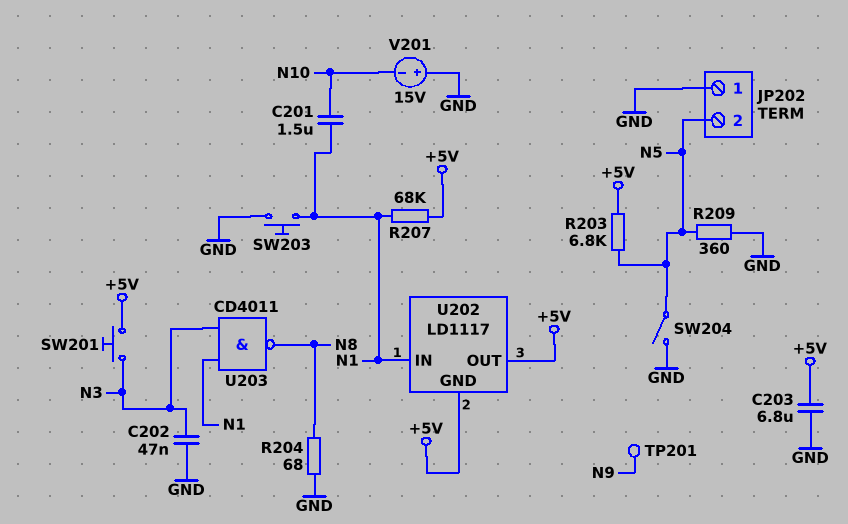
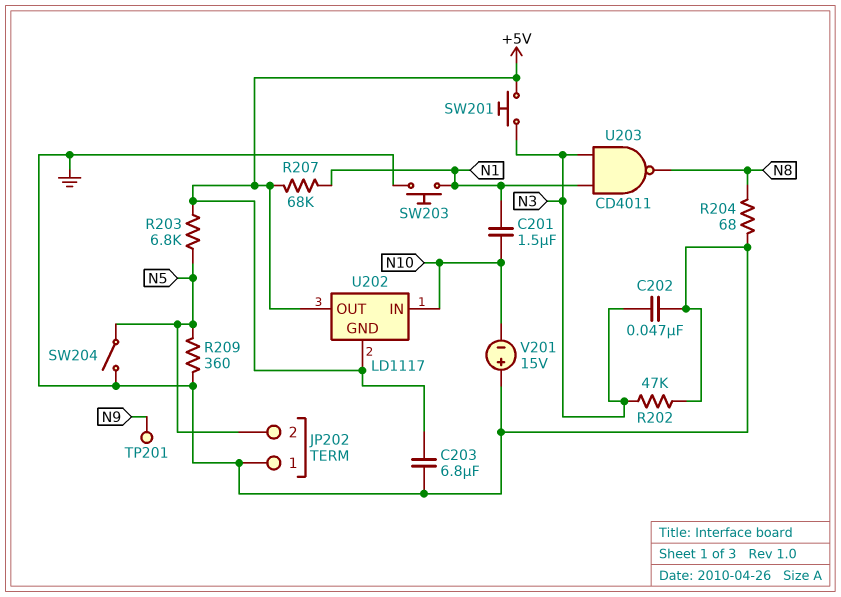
R202: none -> 47k (GND, N3)
U202 pin IN: N1 -> N10

